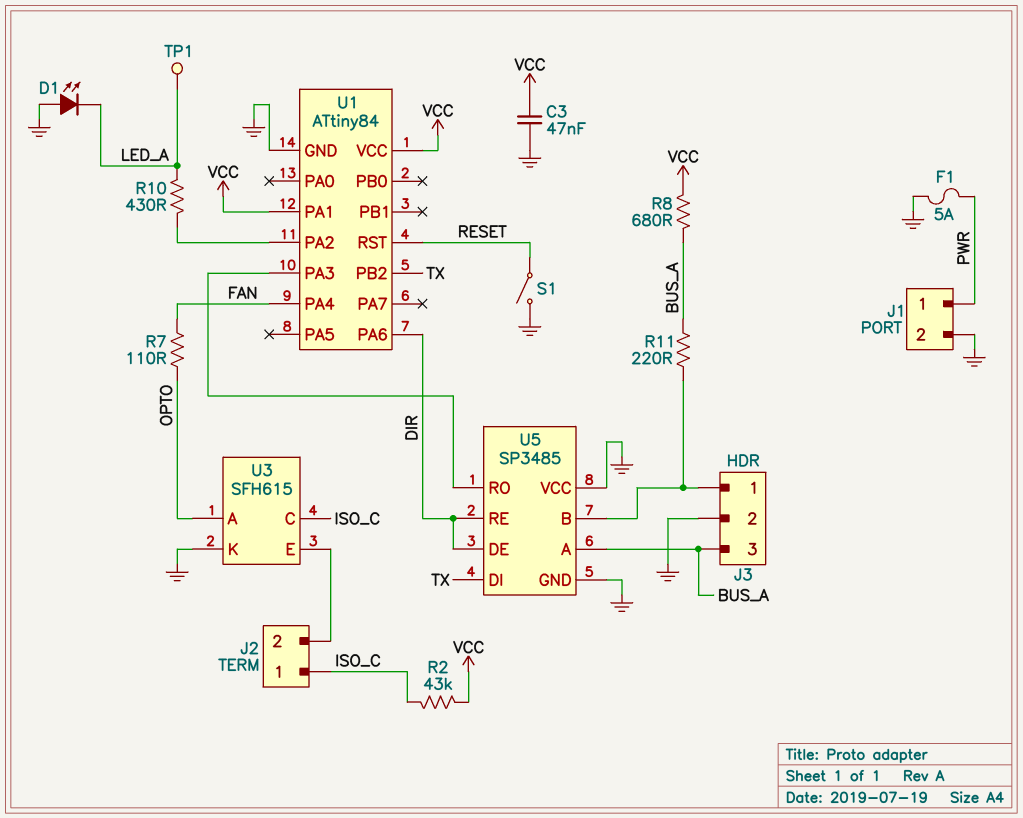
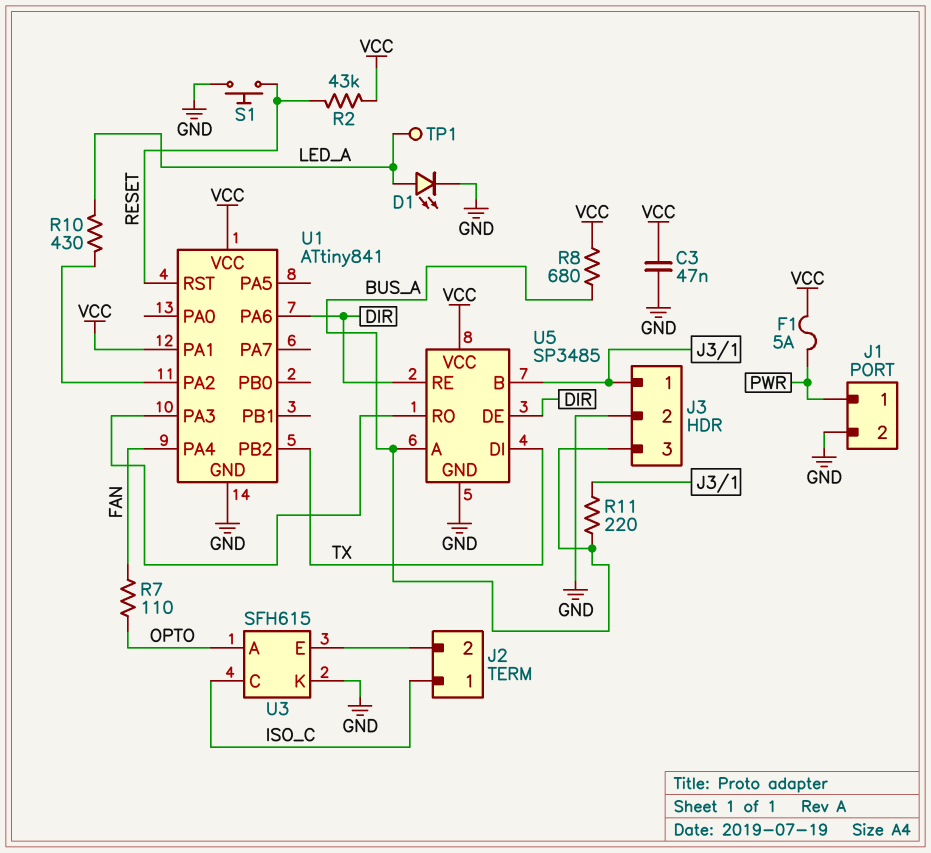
D1: LED (A GND, K LED_A) -> LED (A LED_A, K GND)
F1: 5A (GND, PWR) -> 5A (PWR, VCC)
R2: 43k (ISO_C, VCC) -> 43k (RESET, VCC)
S1: switch (GND, RESET) -> button (GND, RESET)
U1: ATtiny84 -> ATtiny841
U5 pin VCC: GND -> VCC

